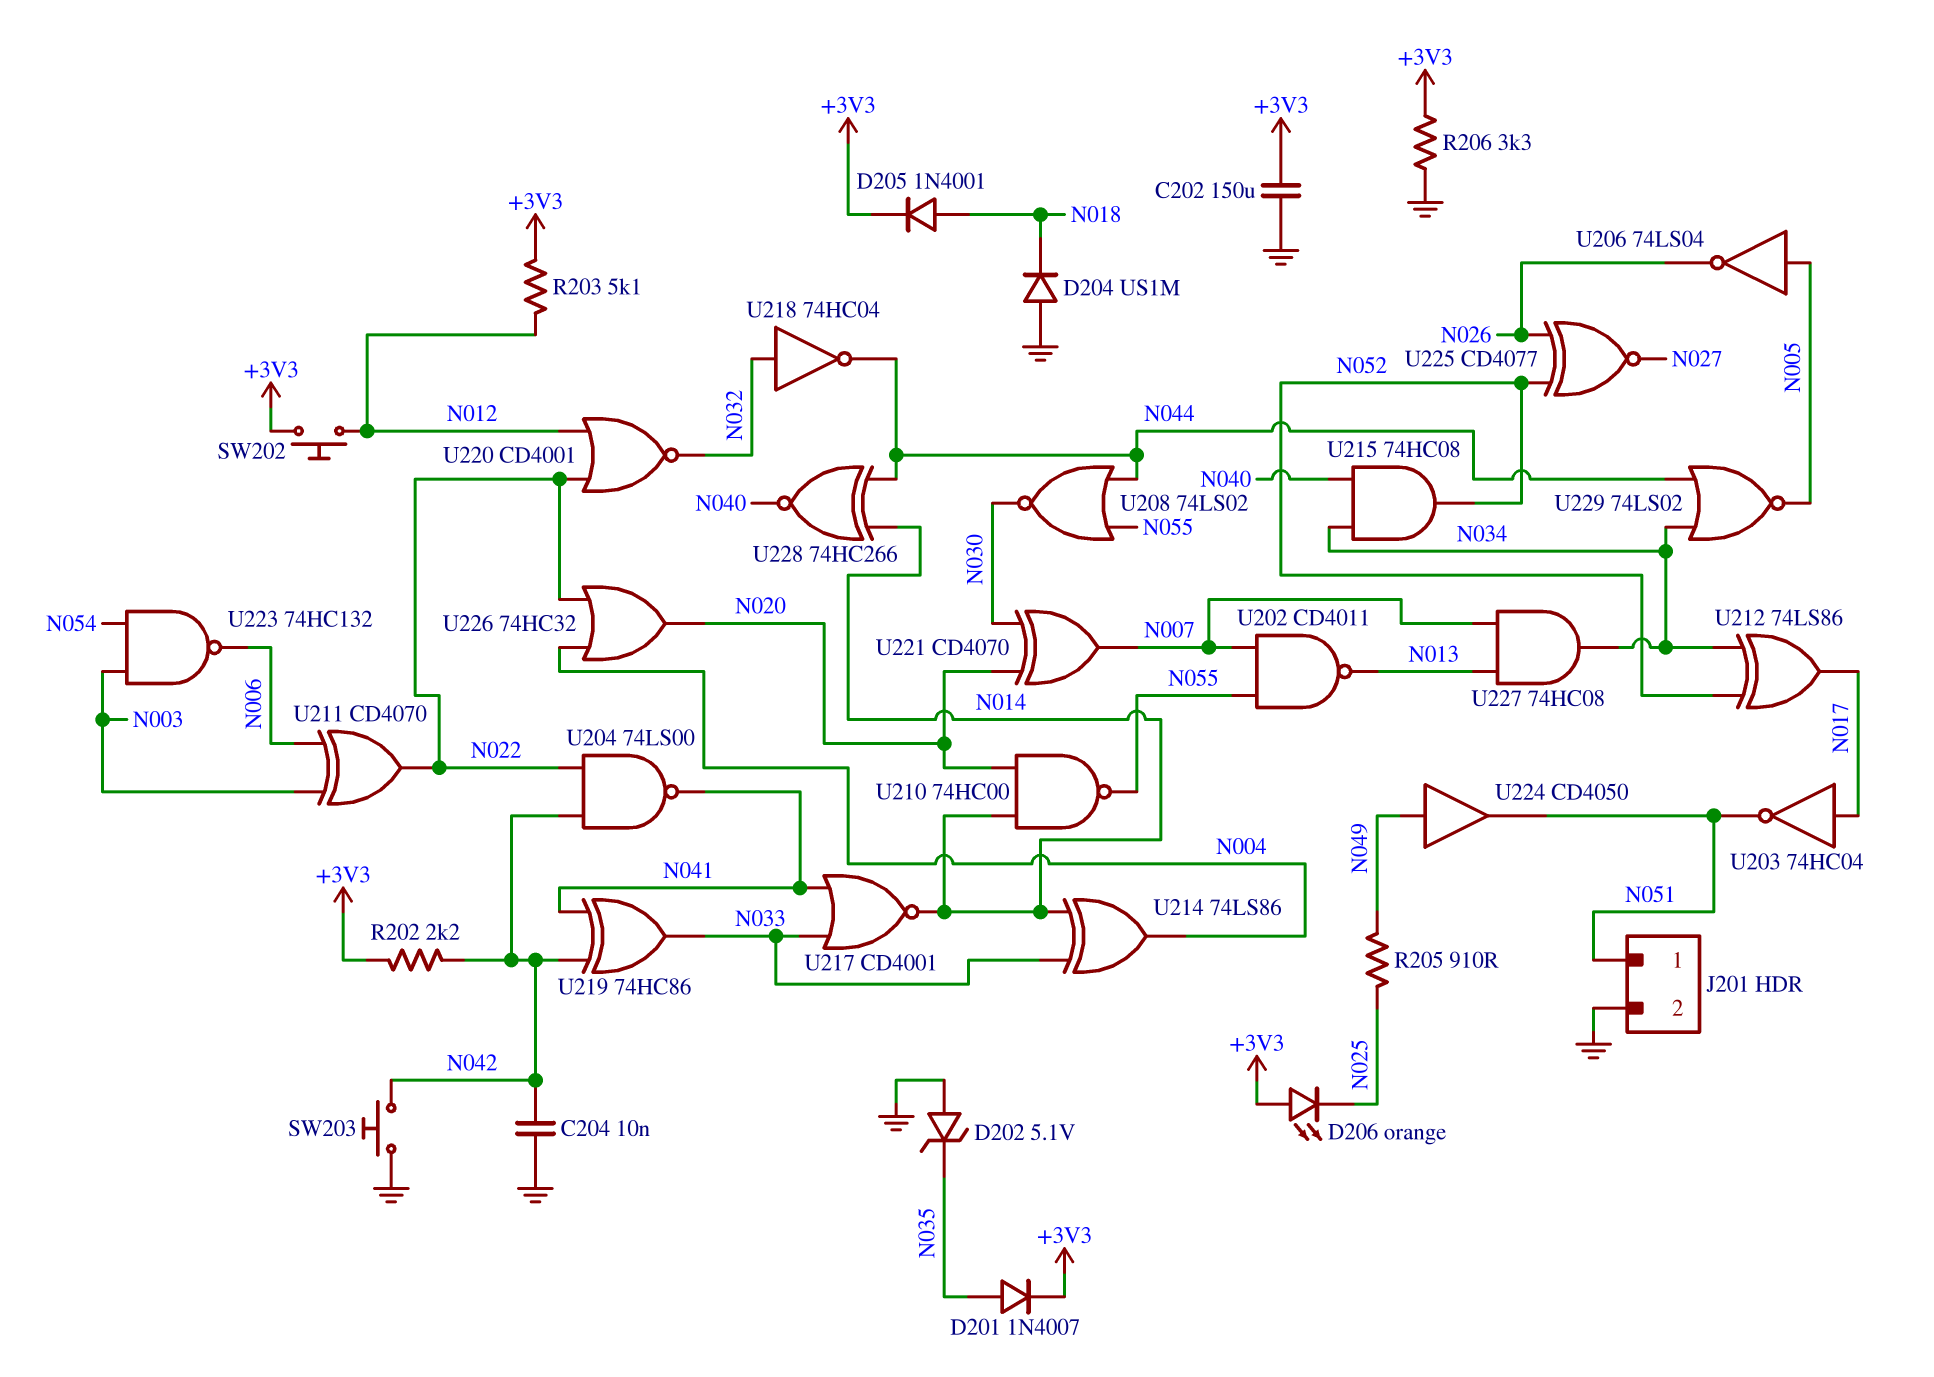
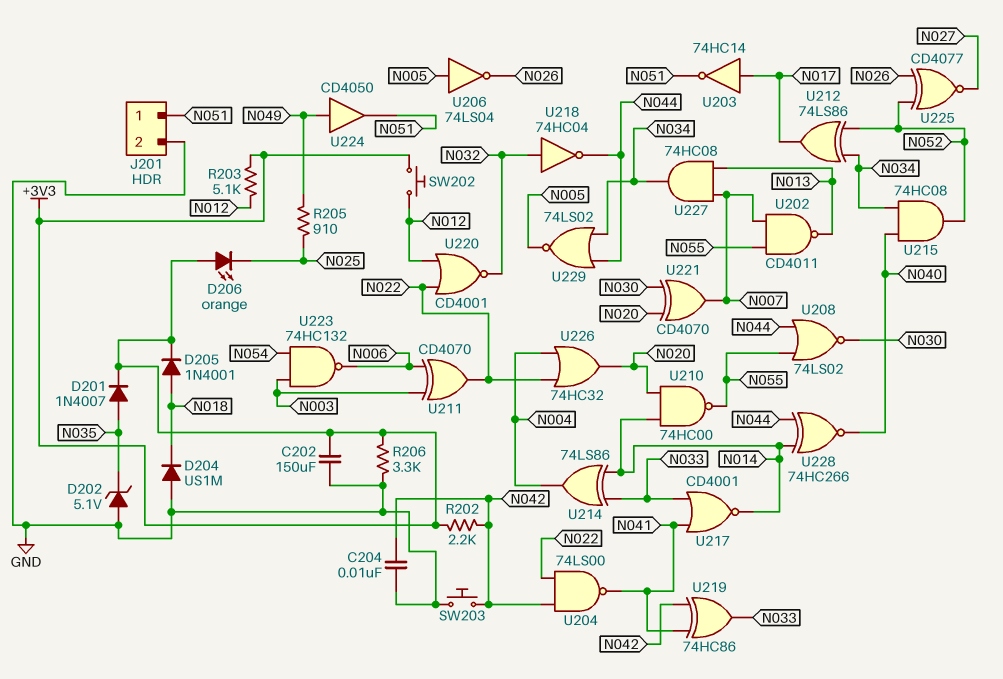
U203: NOT 74HC04 (in N017, out N051) -> NOT 74HC14 (in N017, out N051)

